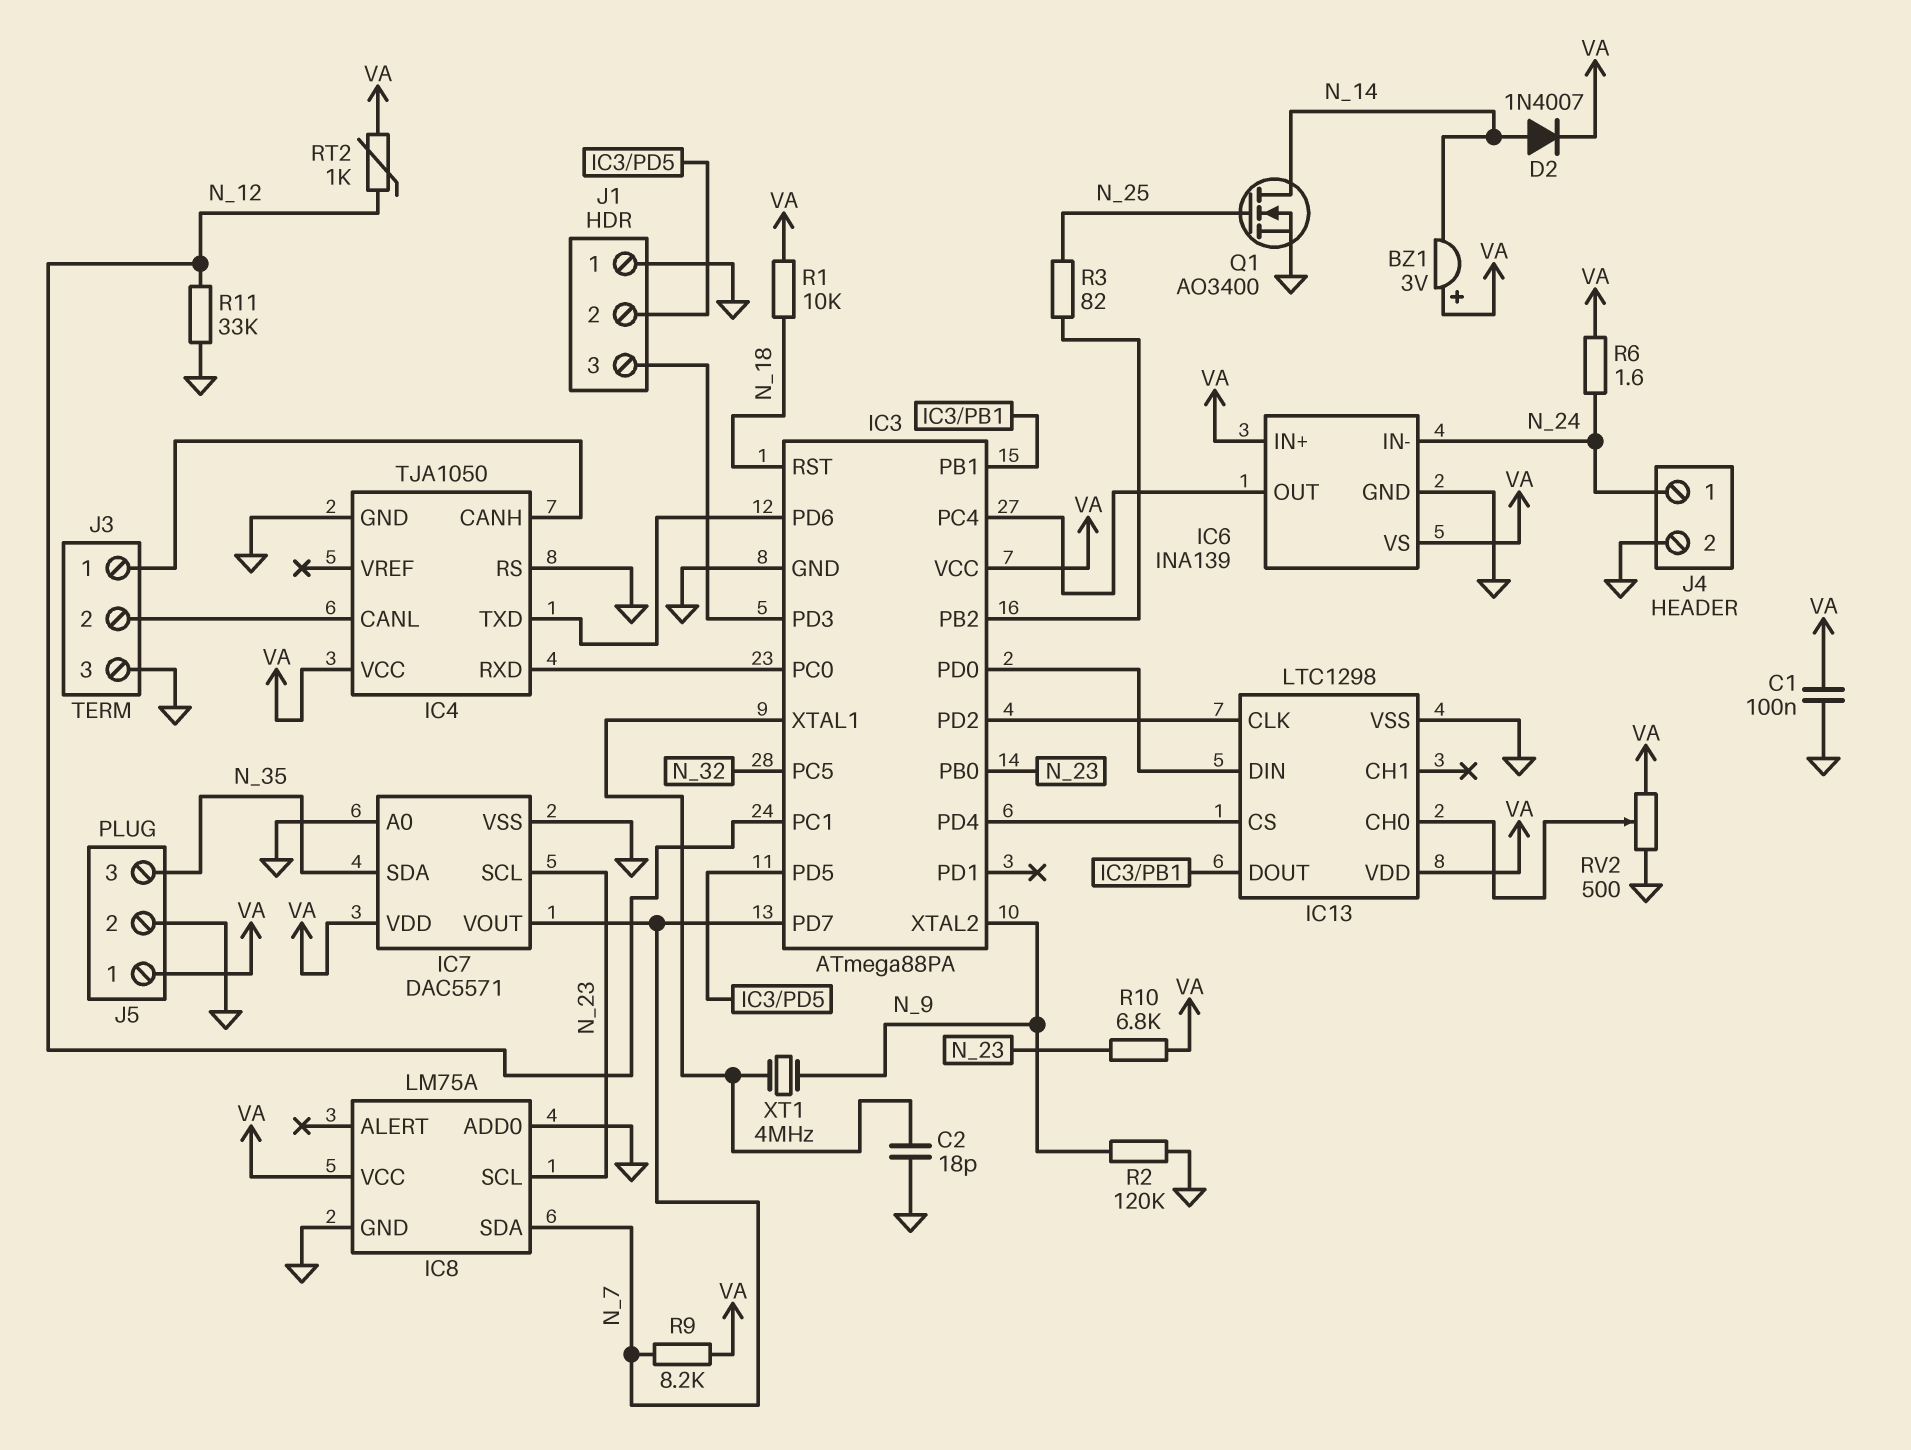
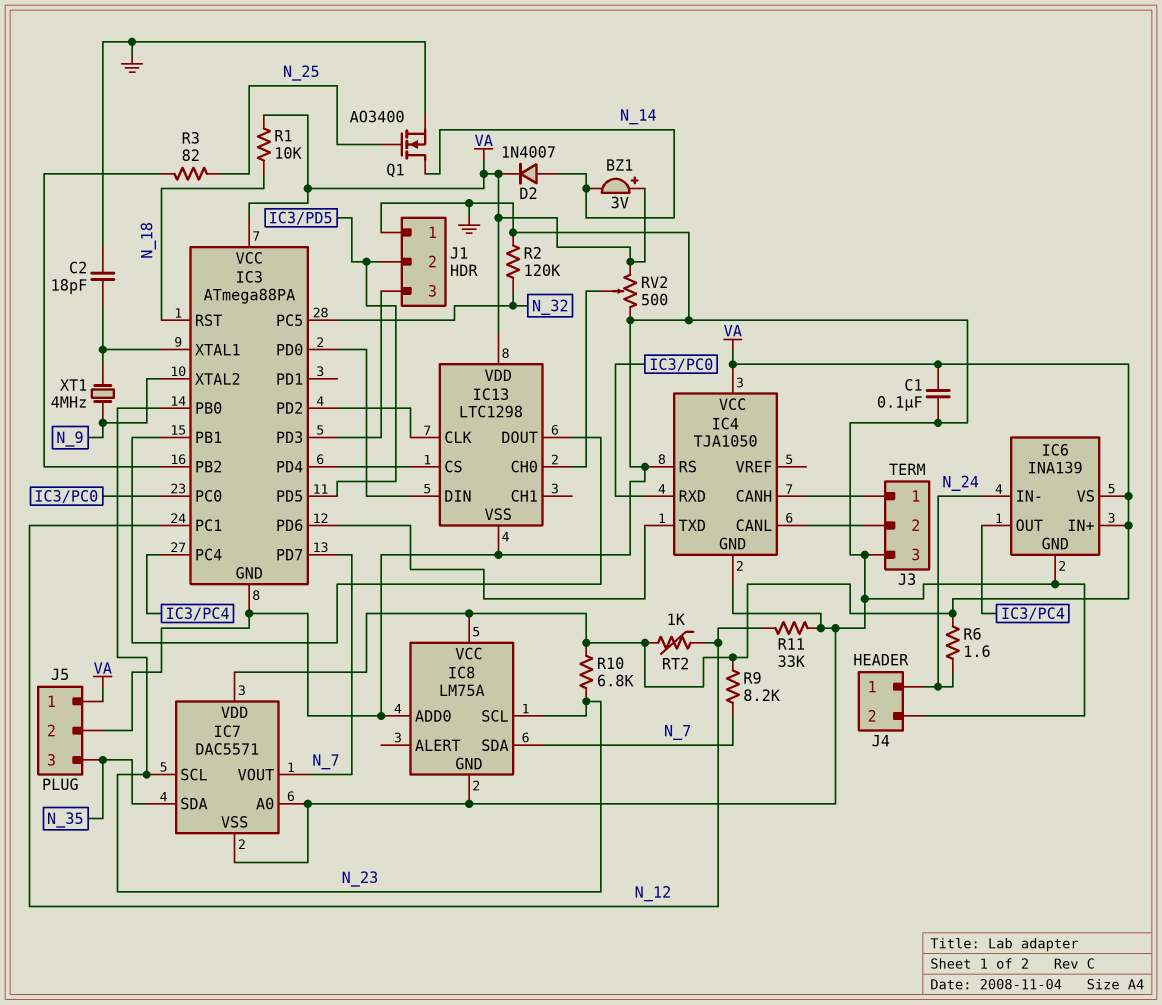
R2: 120k (GND, N_9) -> 120k (GND, N_32)

